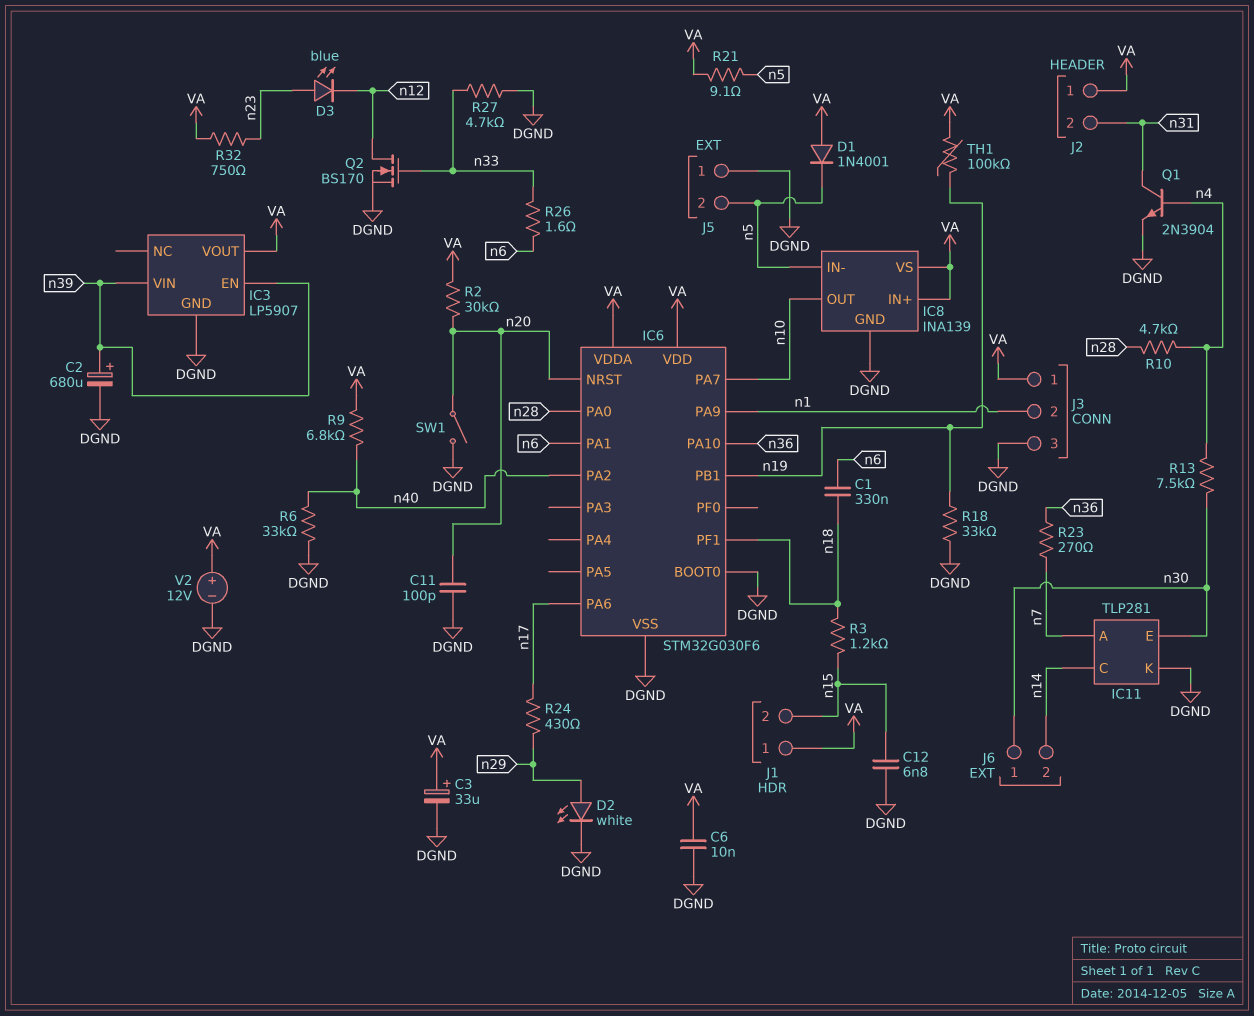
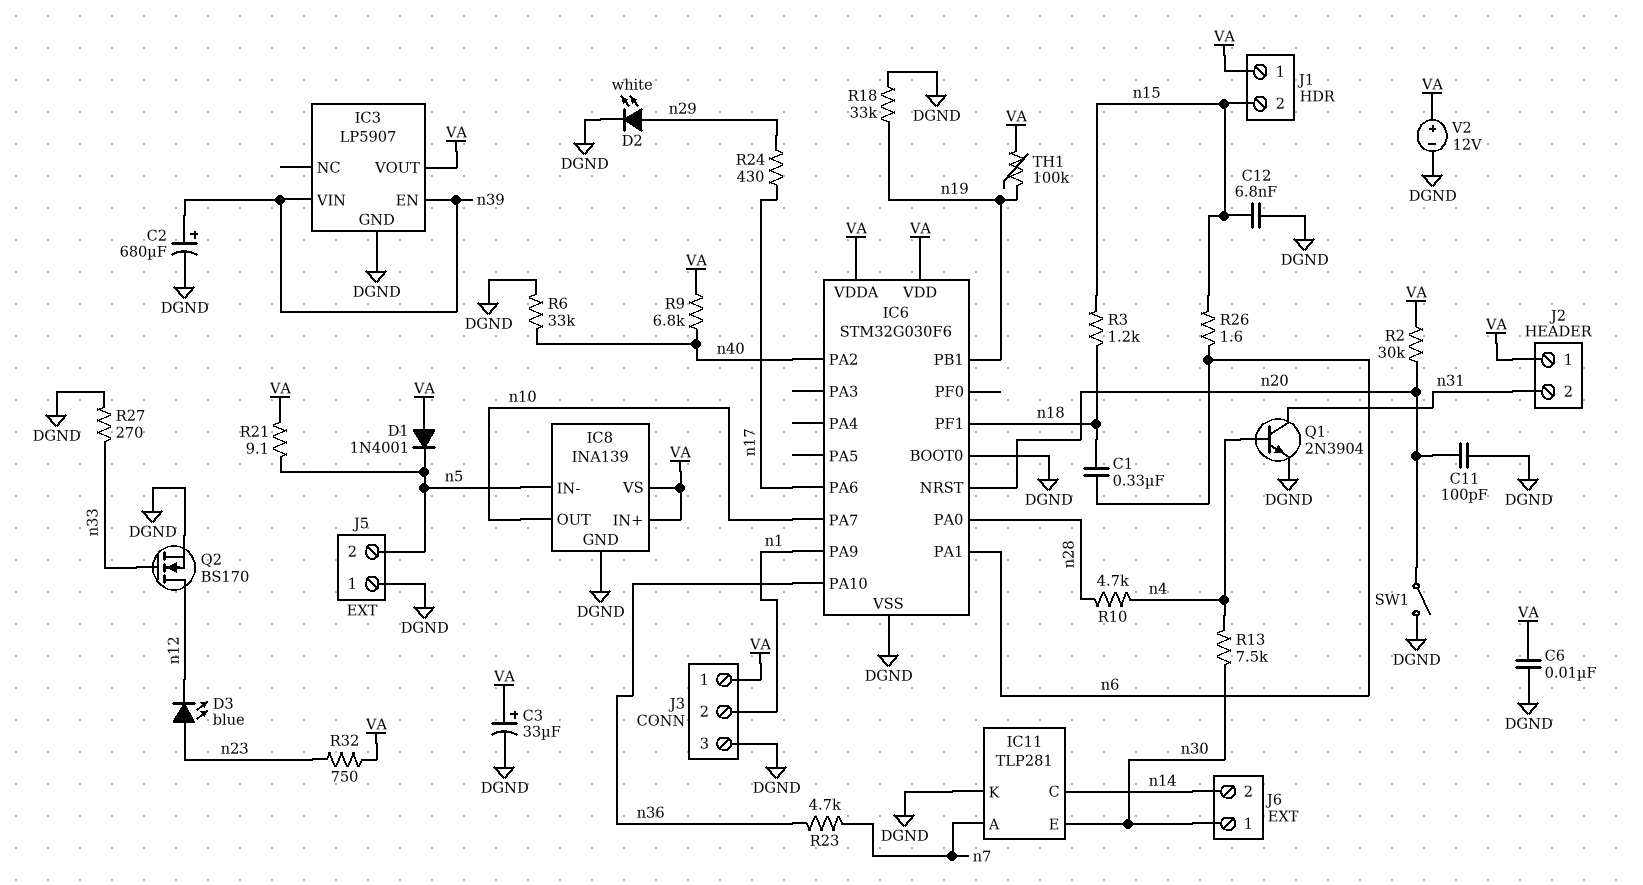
R23: 270 (n7, n36) -> 4.7k (n7, n36)
R26: 1.6 (n6, n33) -> 1.6 (n6, n15)
R27: 4.7k (DGND, n33) -> 270 (DGND, n33)

